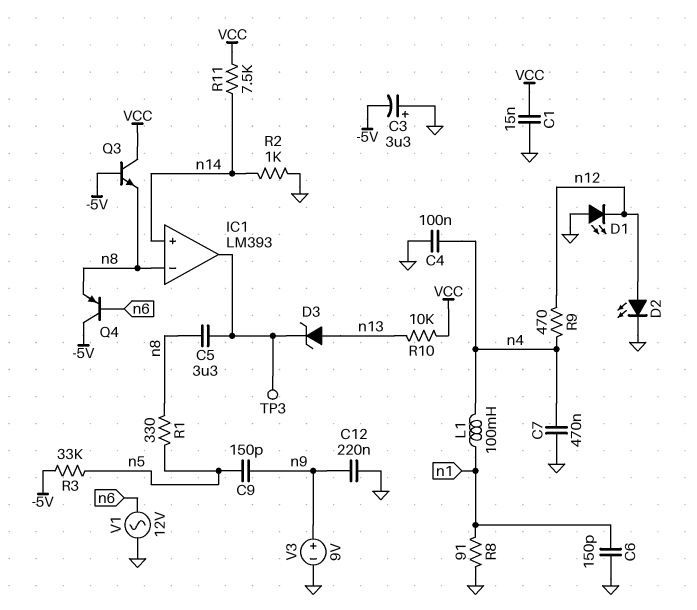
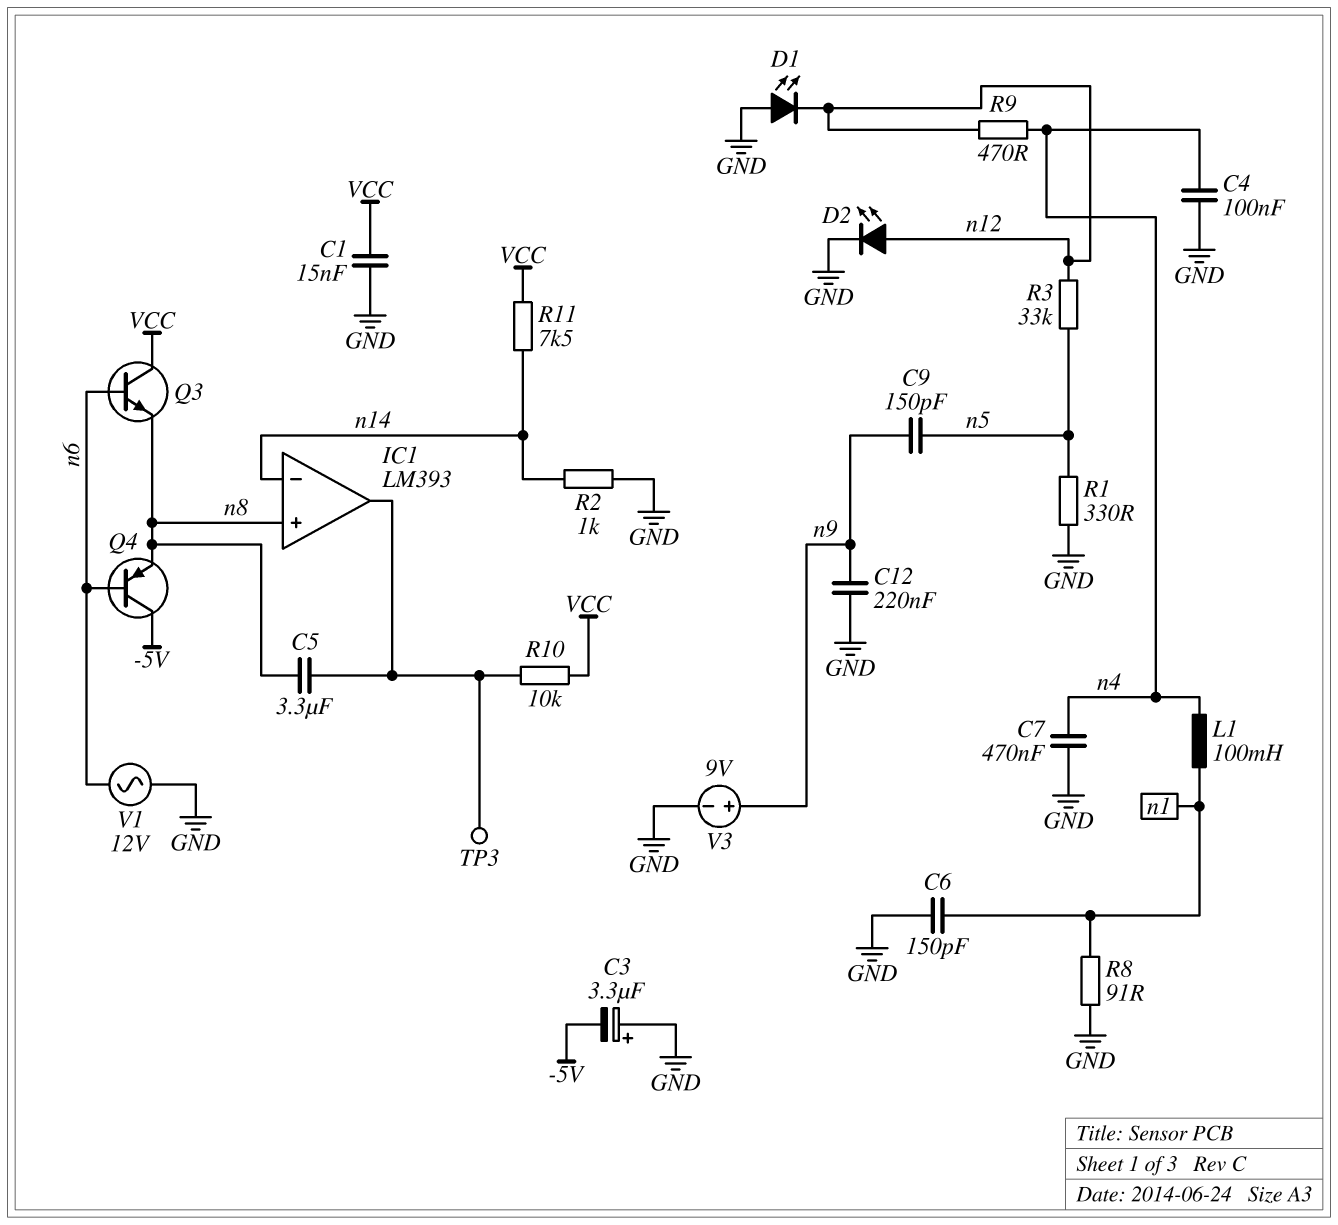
D3: zener (A n13, K IC1/out) -> none
IC1 pin in+: n14 -> n8
IC1 pin in-: n8 -> n14
Q3: NPN (B -5V, C VCC, E n8) -> NPN (B n6, C VCC, E n8)
R1: 330 (n5, n8) -> 330 (GND, n5)
R3: 33k (-5V, n5) -> 33k (n5, n12)
R10: 10k (VCC, n13) -> 10k (IC1/out, VCC)

